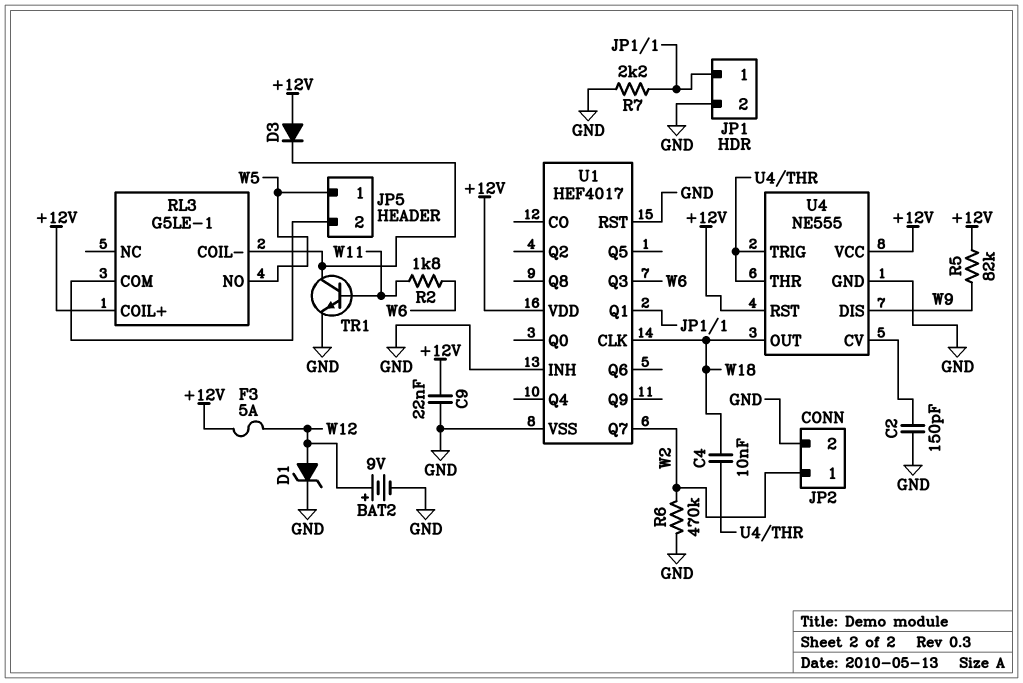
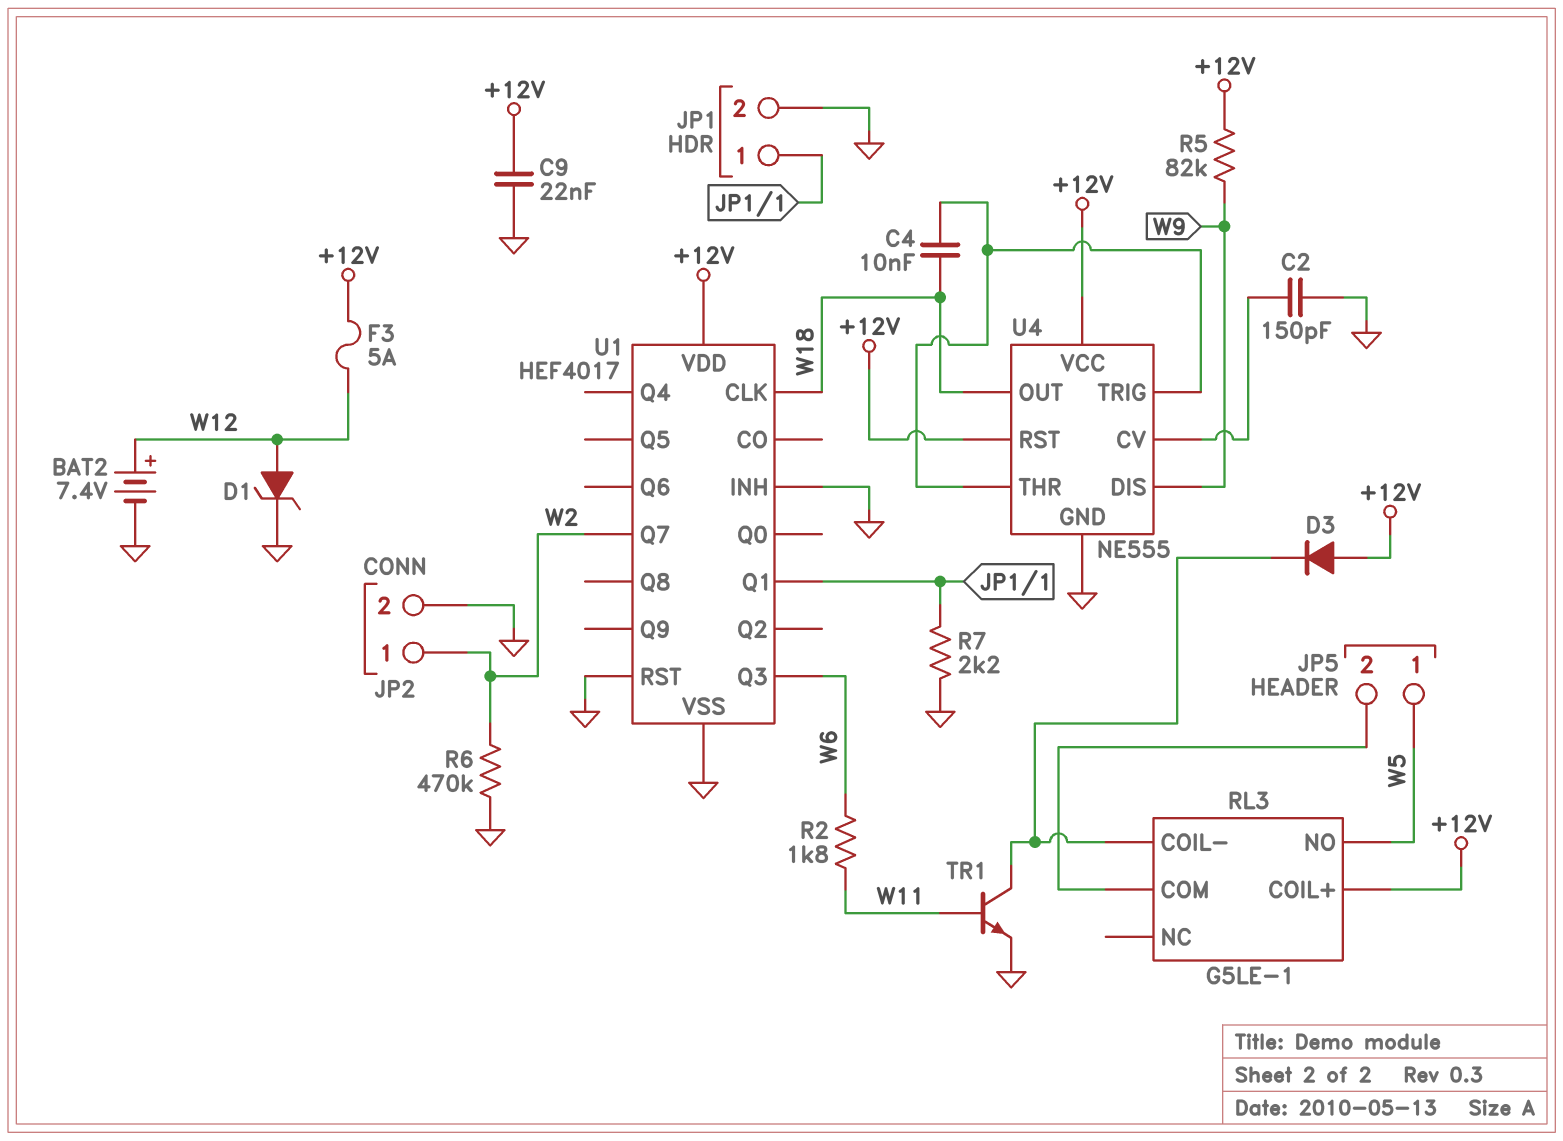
BAT2: 9V (plus W12, minus GND) -> 7.4V (plus W12, minus GND)

